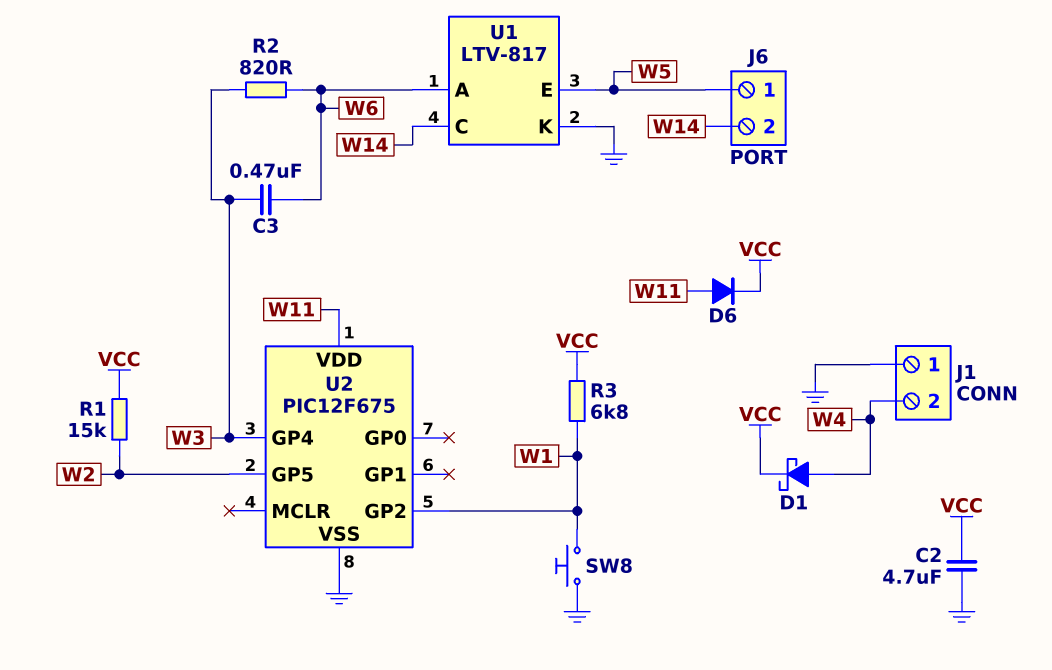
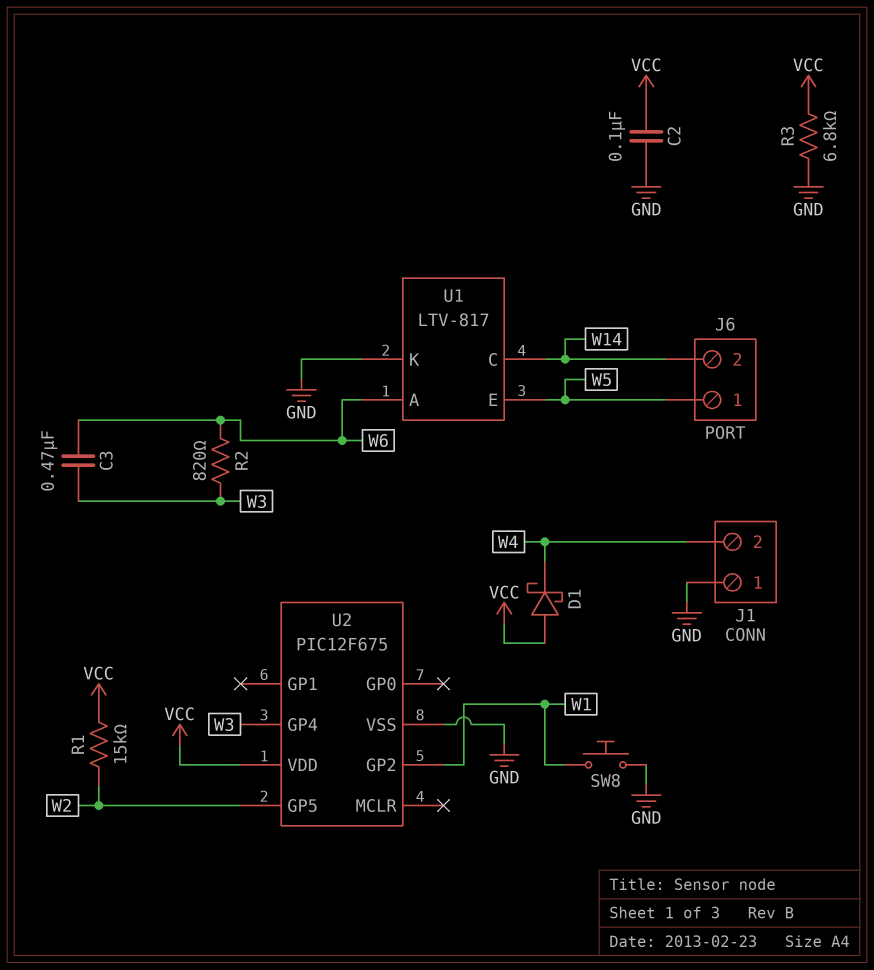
C2: 4.7uF (GND, VCC) -> 100nF (GND, VCC)
D1: schottky (A W4, K VCC) -> schottky (A VCC, K W4)
D6: diode (A W11, K VCC) -> none
R3: 6.8k (VCC, W1) -> 6.8k (GND, VCC)
U2 pin VDD: W11 -> VCC

